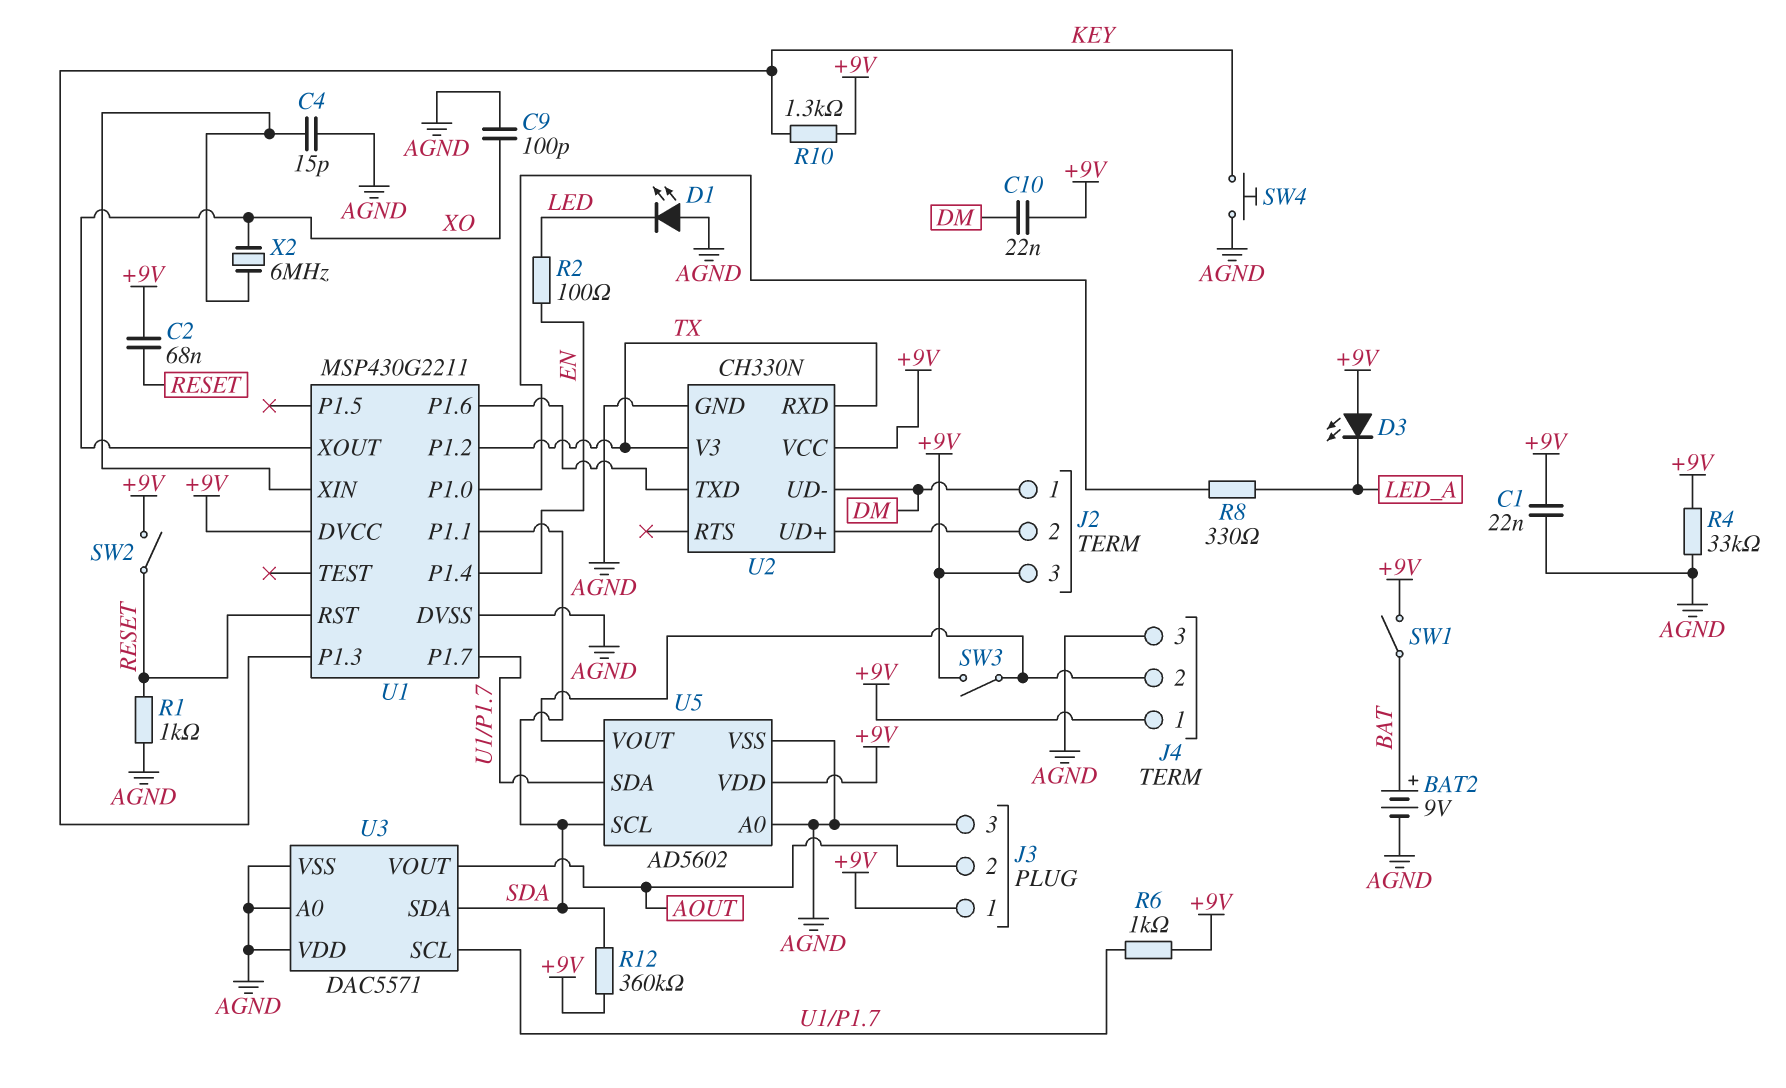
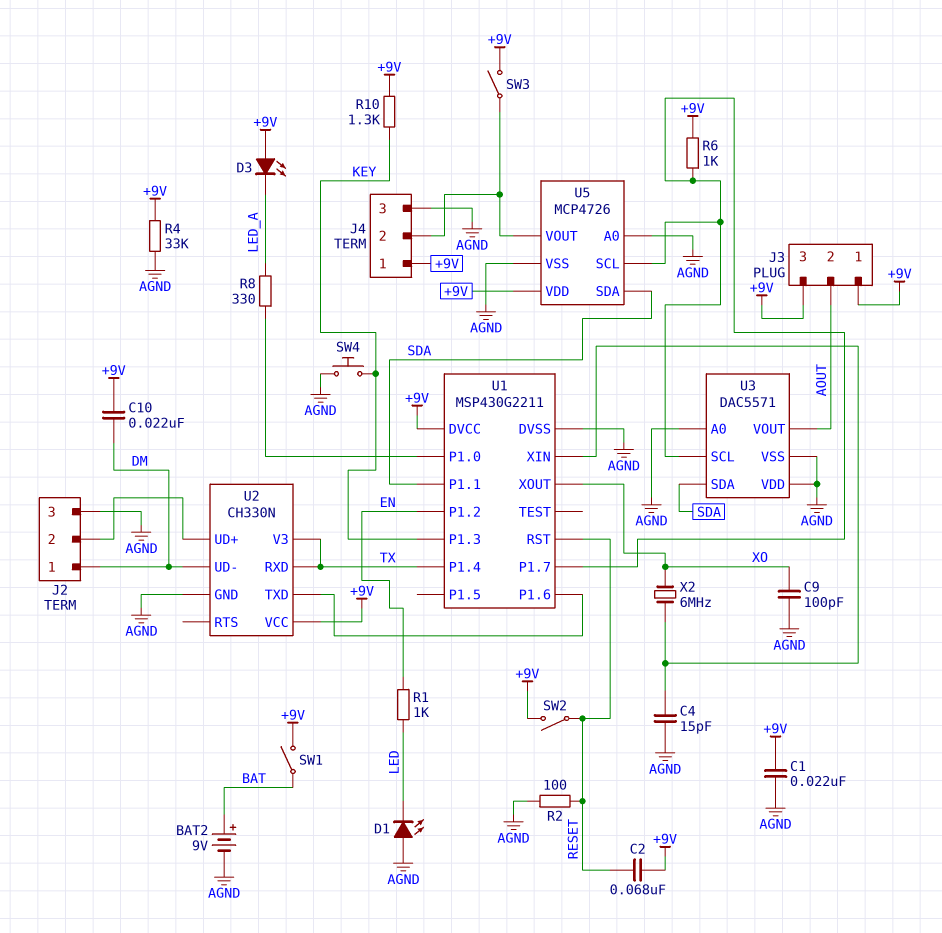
J2 pin 3: +9V -> AGND
J3 pin 3: AGND -> +9V
R1: 1k (AGND, RESET) -> 1k (EN, LED)
R2: 100 (EN, LED) -> 100 (AGND, RESET)
R12: 360k (+9V, SDA) -> none
U1 pin P1.2: TX -> EN
U1 pin P1.4: EN -> TX
U5: AD5602 -> MCP4726
U5 pin SCL: SDA -> U1/P1.7
U5 pin SDA: U1/P1.7 -> SDA

